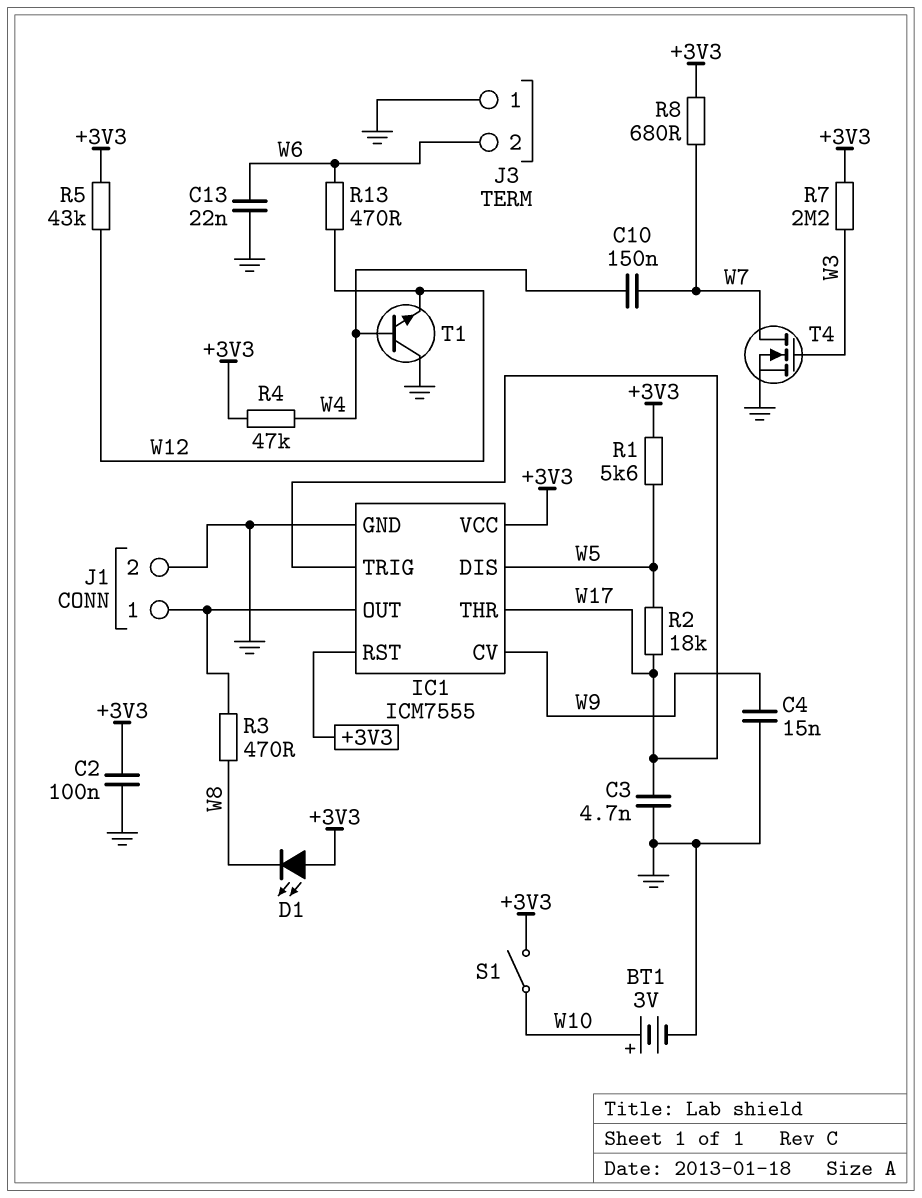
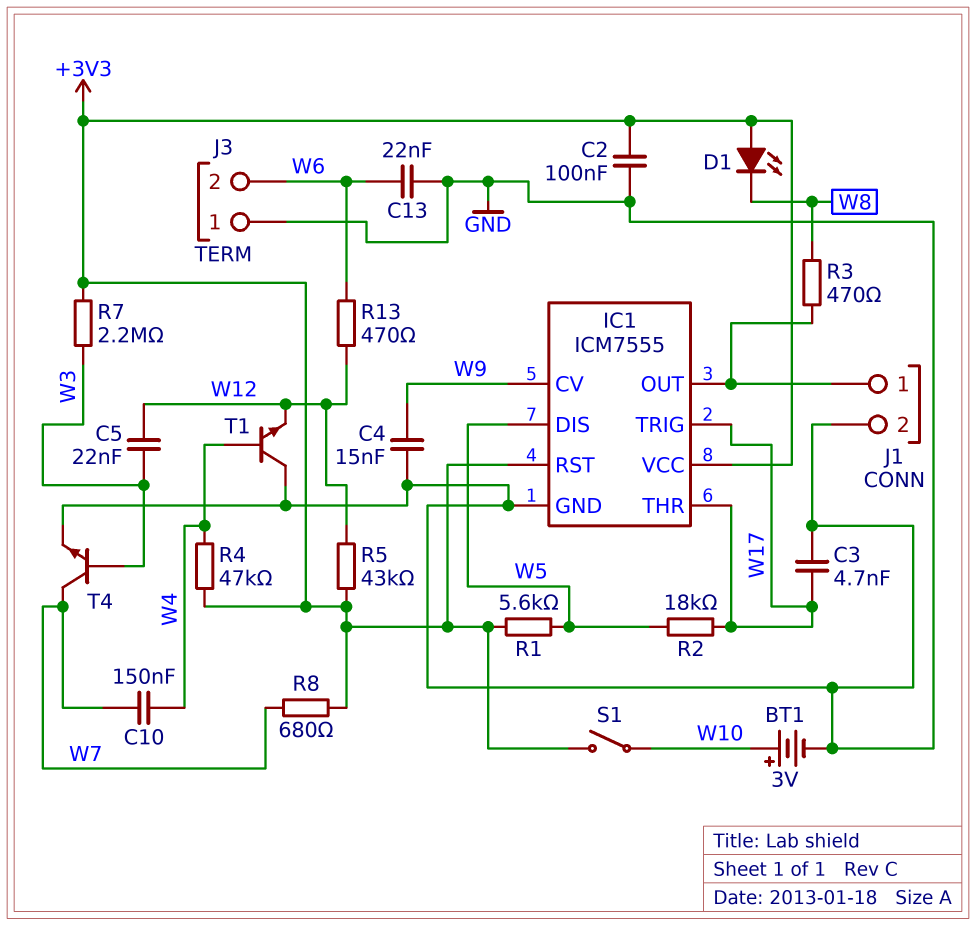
C5: none -> 22nF (W3, W12)
T4: NMOS (G W3, D W7, S GND) -> NPN (B W3, C W7, E GND)

